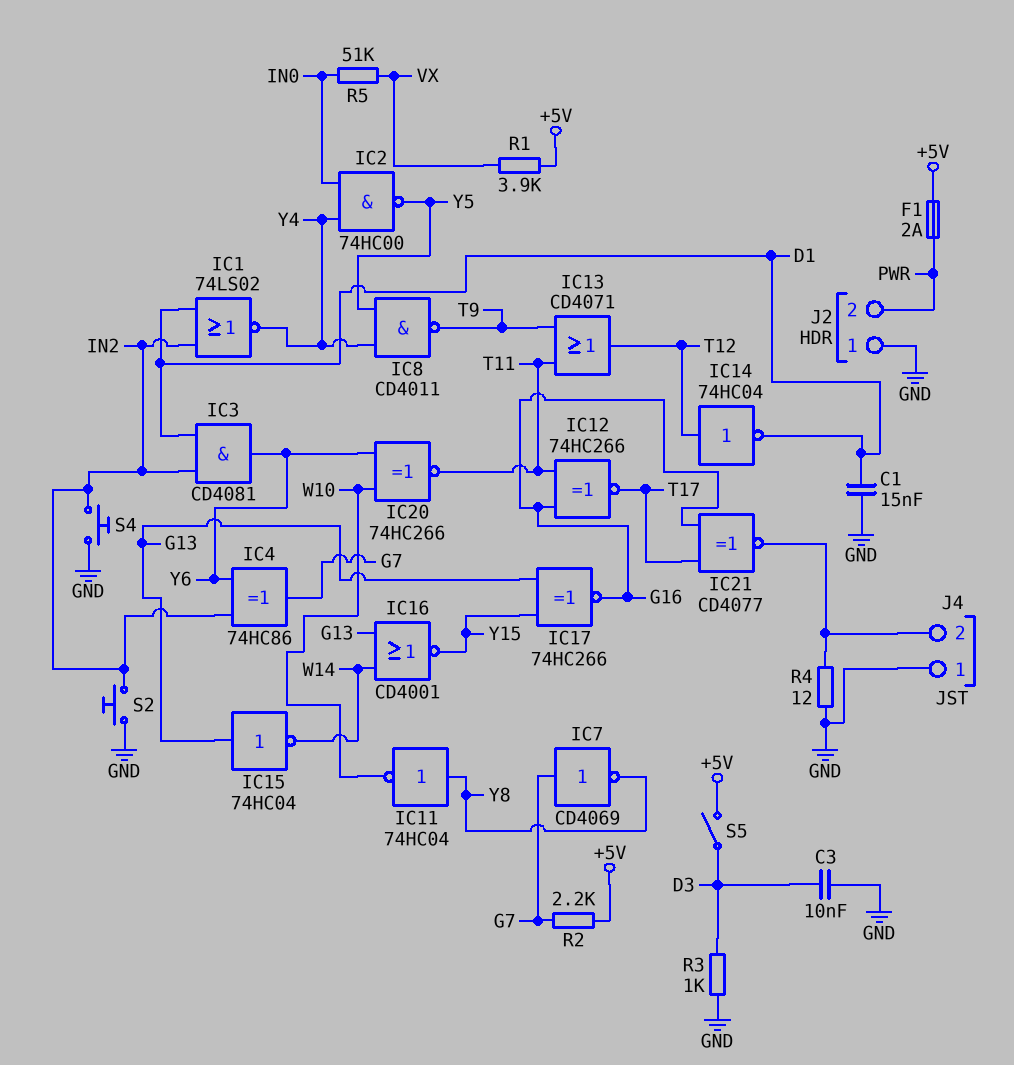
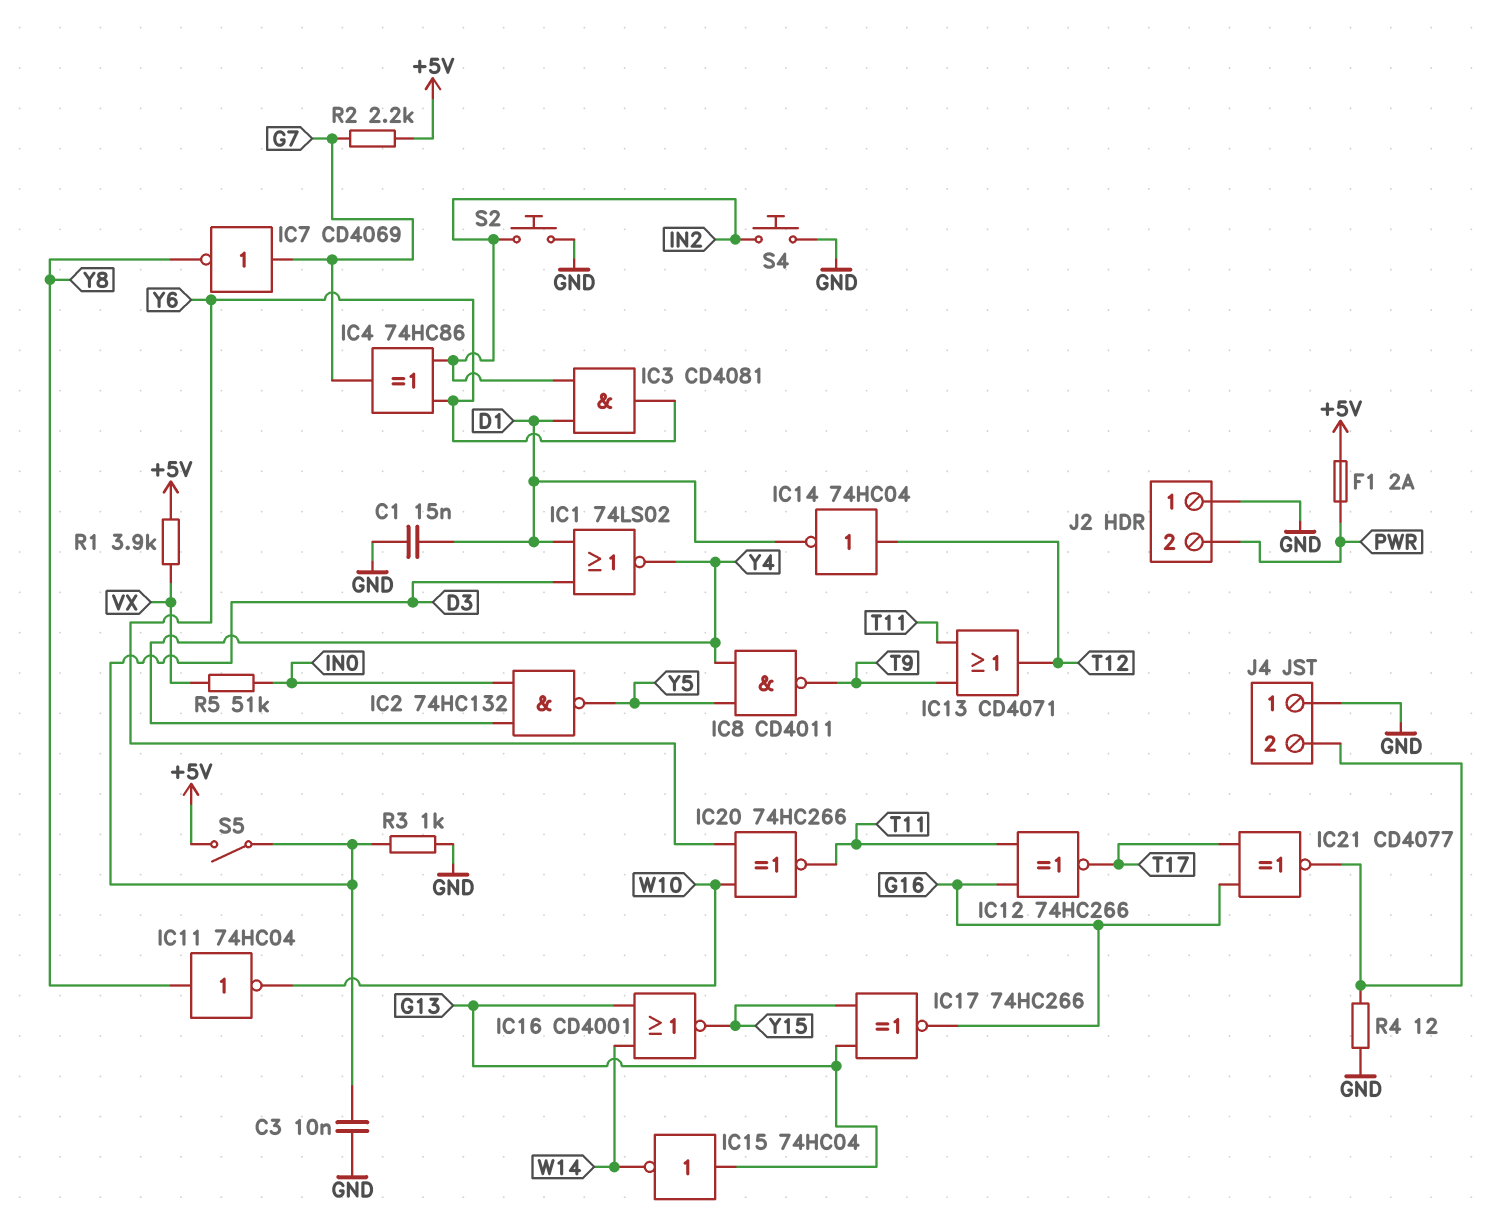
IC1: NOR 74LS02 (in D1, in IN2, out Y4) -> NOR 74LS02 (in D1, in D3, out Y4)
IC2: NAND 74HC00 (in IN0, in Y4, out Y5) -> NAND 74HC132 (in IN0, in Y4, out Y5)

